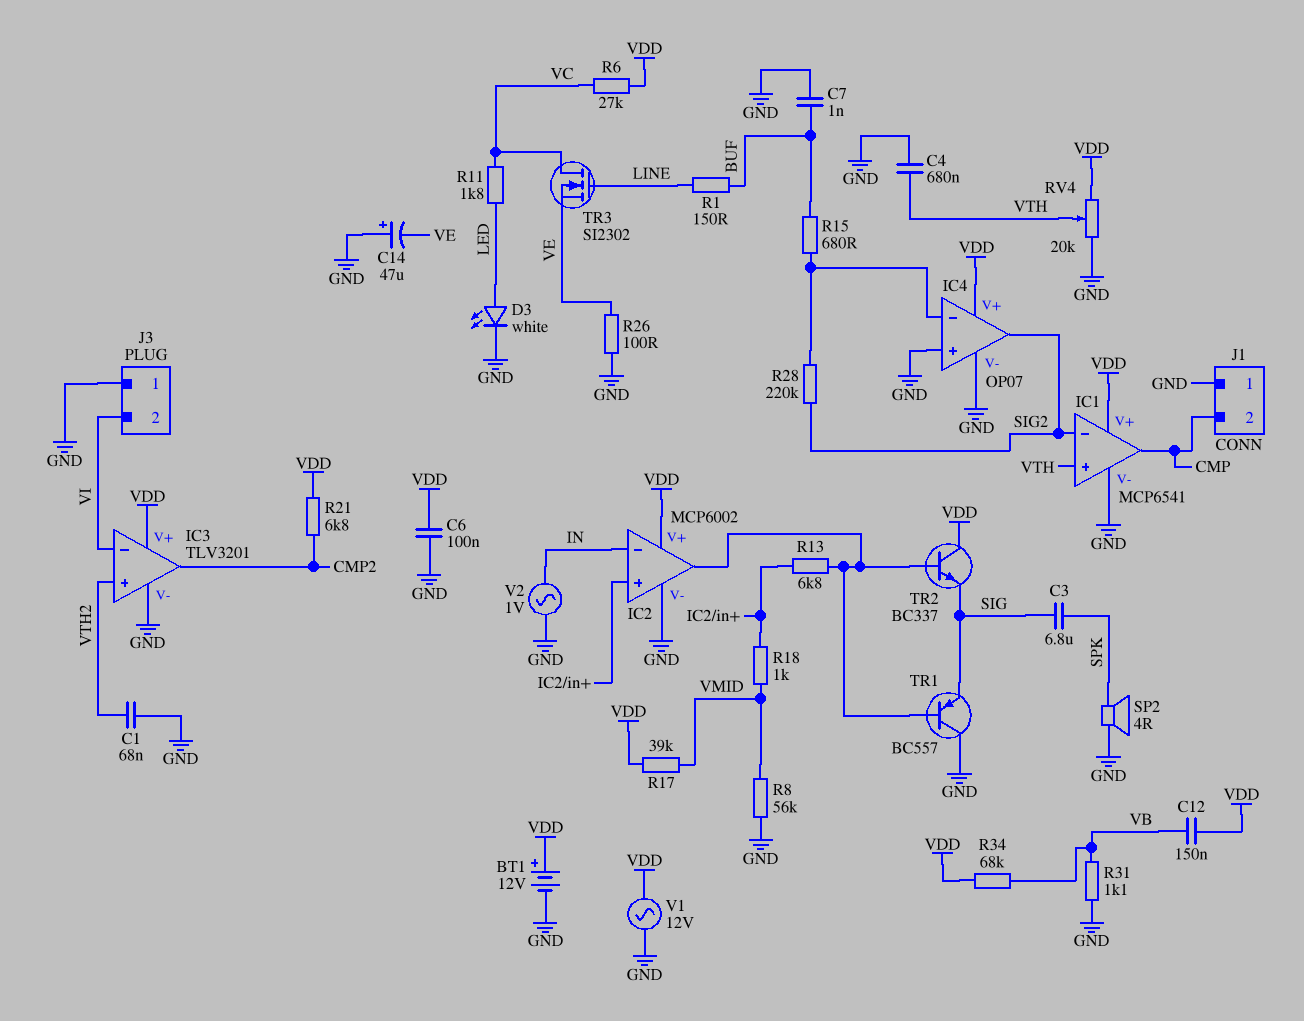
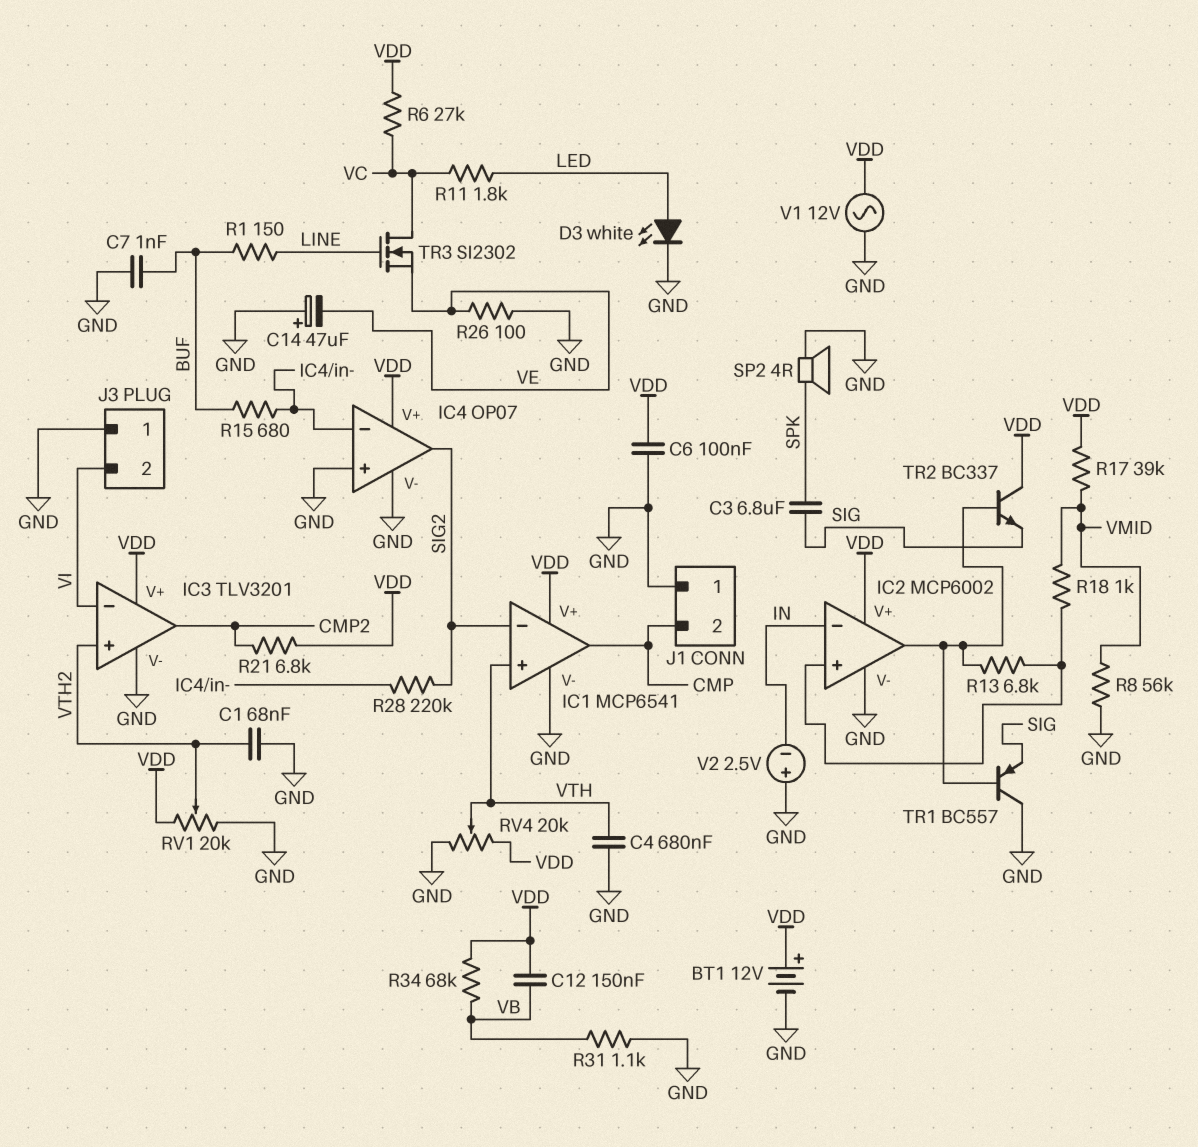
RV1: none -> 20k (GND, VDD, wiper VTH2)
V2: AC 1V (GND, IN) -> 2.5V (plus GND, minus IN)

